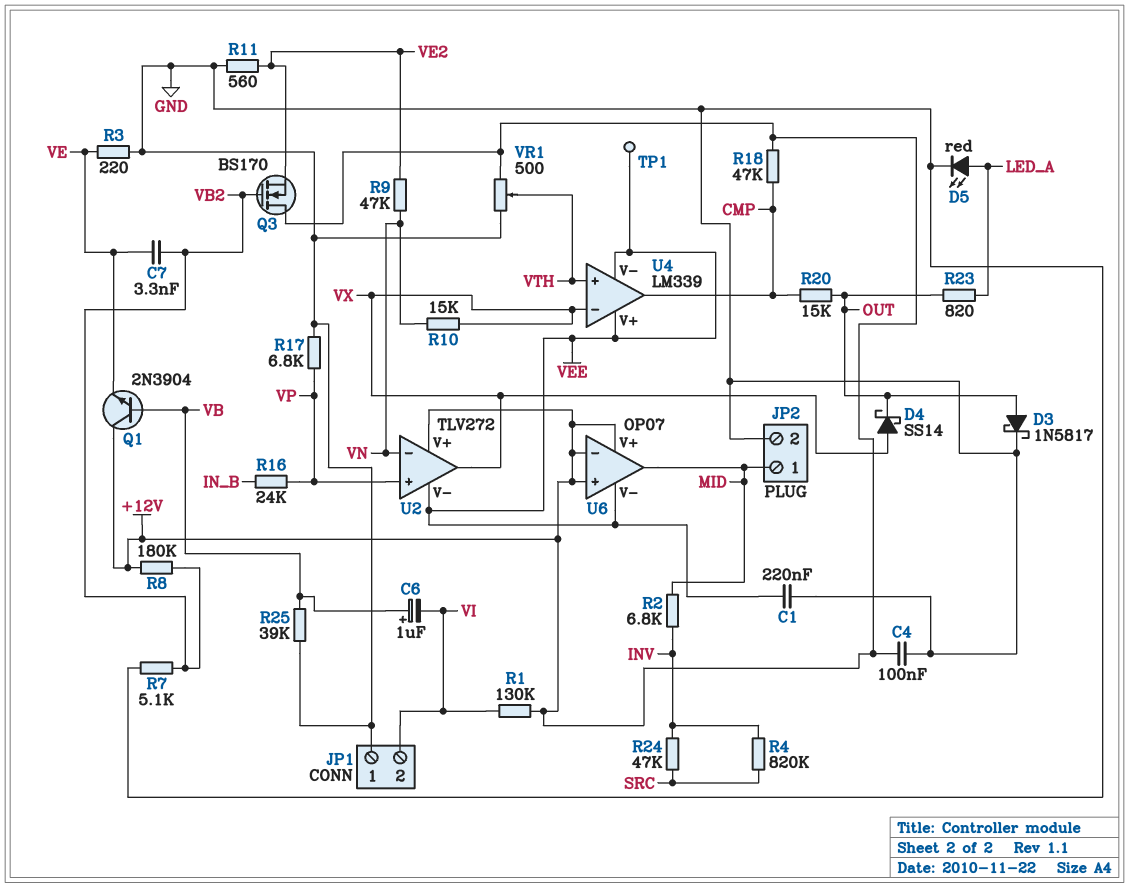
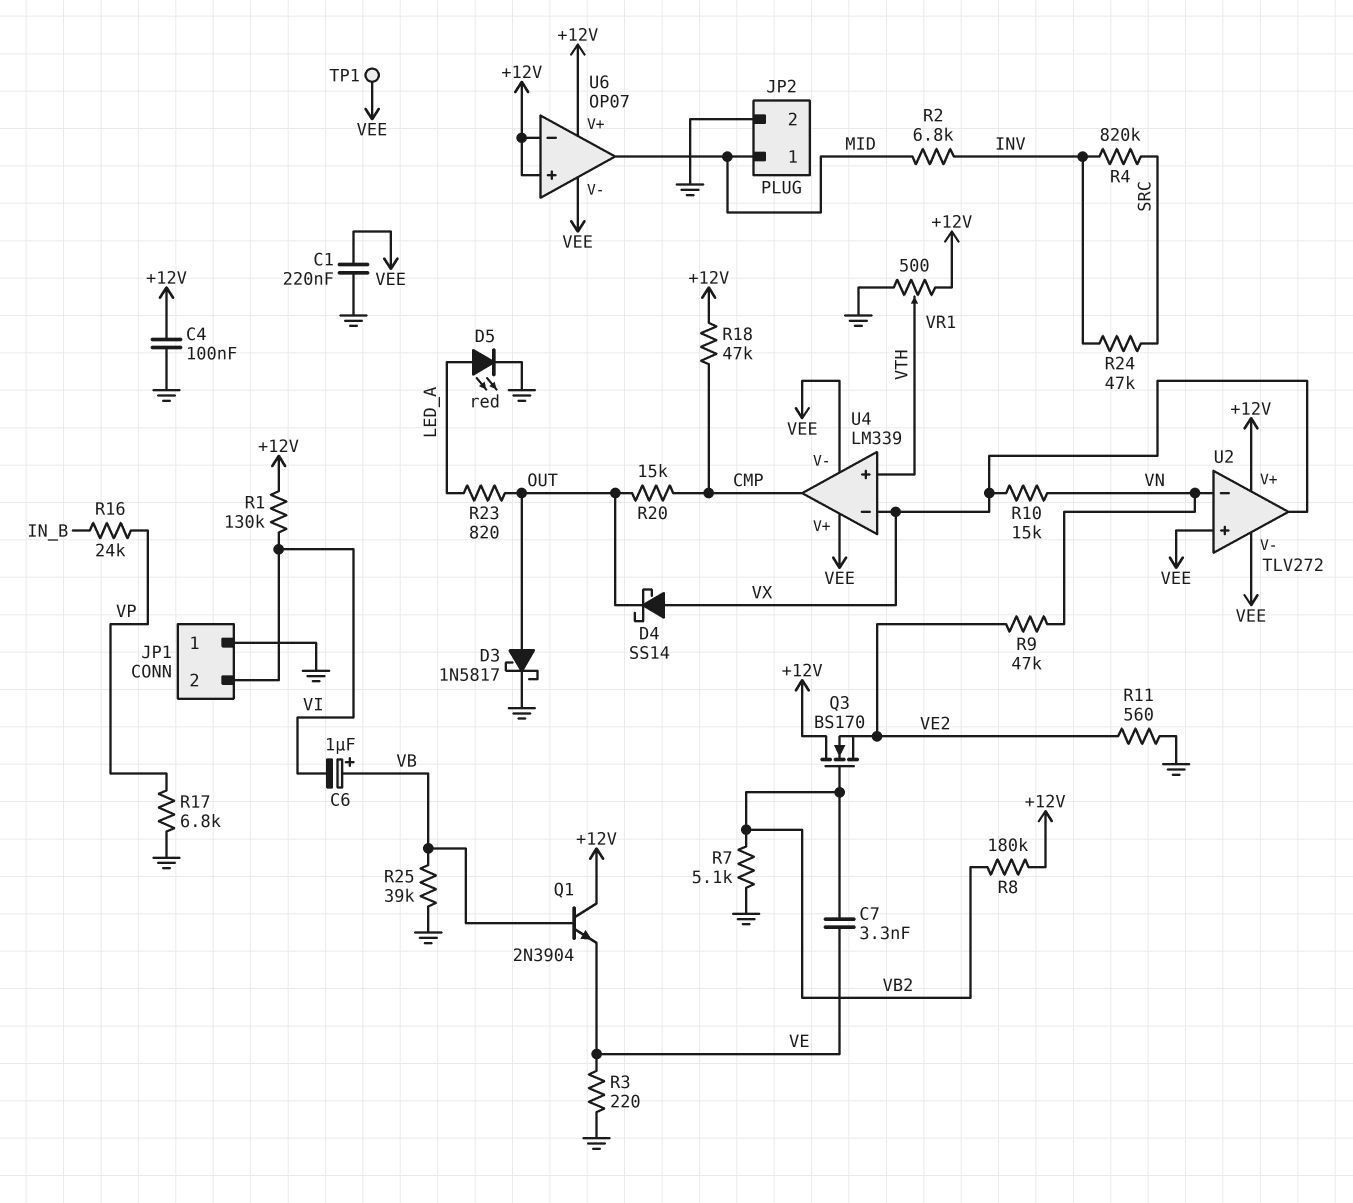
U2 pin in+: VP -> VEE

